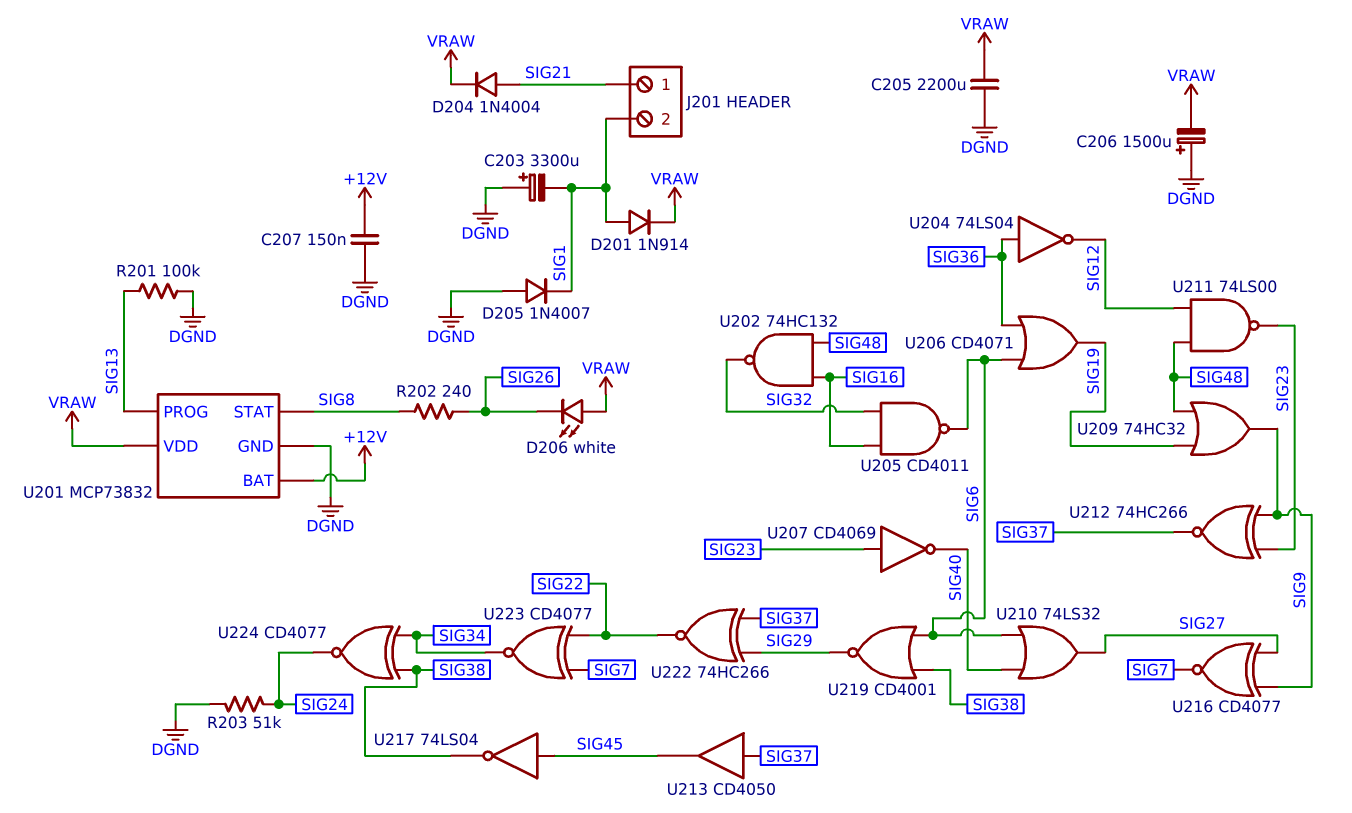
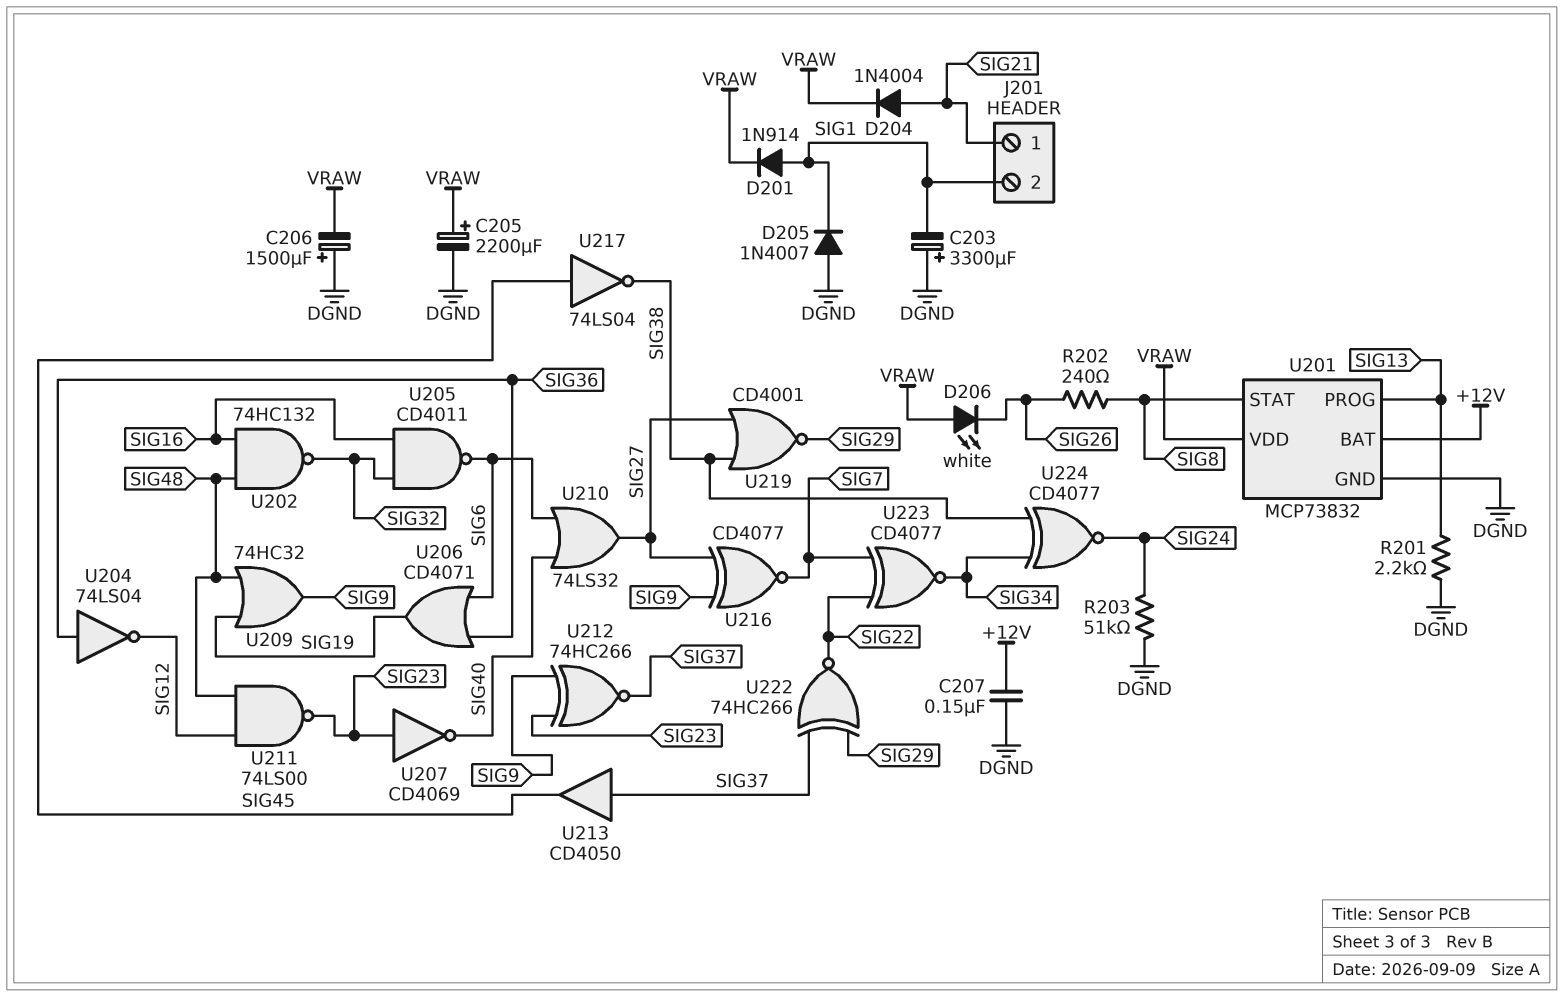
C205: 2200uF (DGND, VRAW) -> 2200uF (plus VRAW, minus DGND)
R201: 100k (DGND, SIG13) -> 2.2k (DGND, SIG13)
U219: NOR CD4001 (in SIG6, in SIG38, out SIG29) -> NOR CD4001 (in SIG27, in SIG38, out SIG29)

